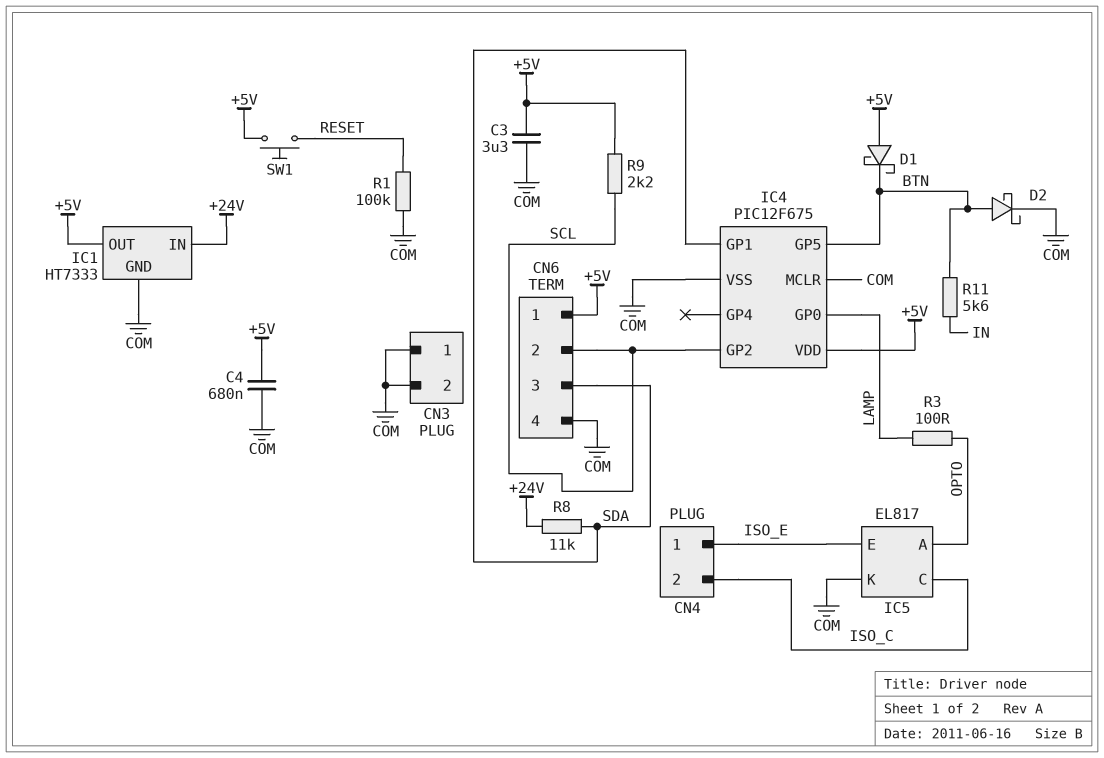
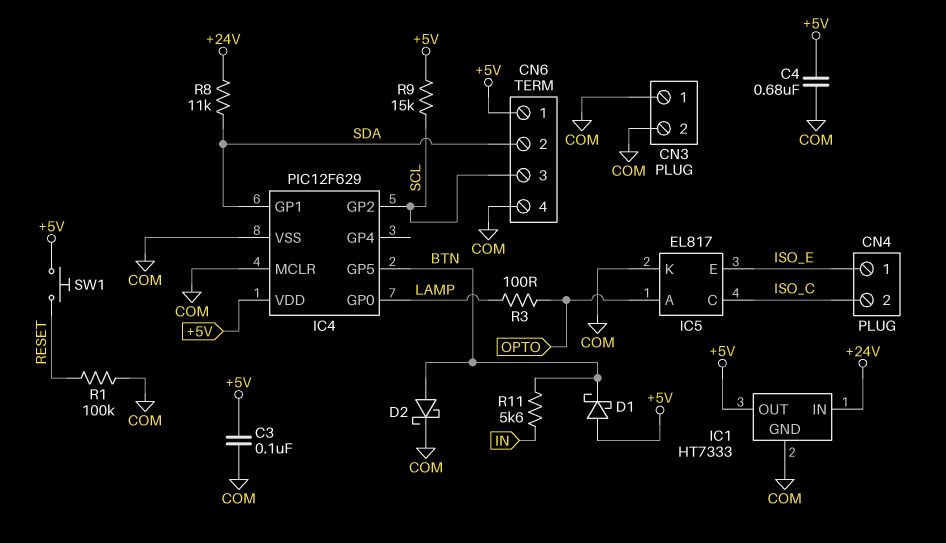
C3: 3.3uF (+5V, COM) -> 100nF (+5V, COM)
CN6 pin 2: SCL -> SDA
CN6 pin 3: SDA -> SCL
IC4: PIC12F675 -> PIC12F629
R9: 2.2k (+5V, SCL) -> 15k (+5V, SCL)

